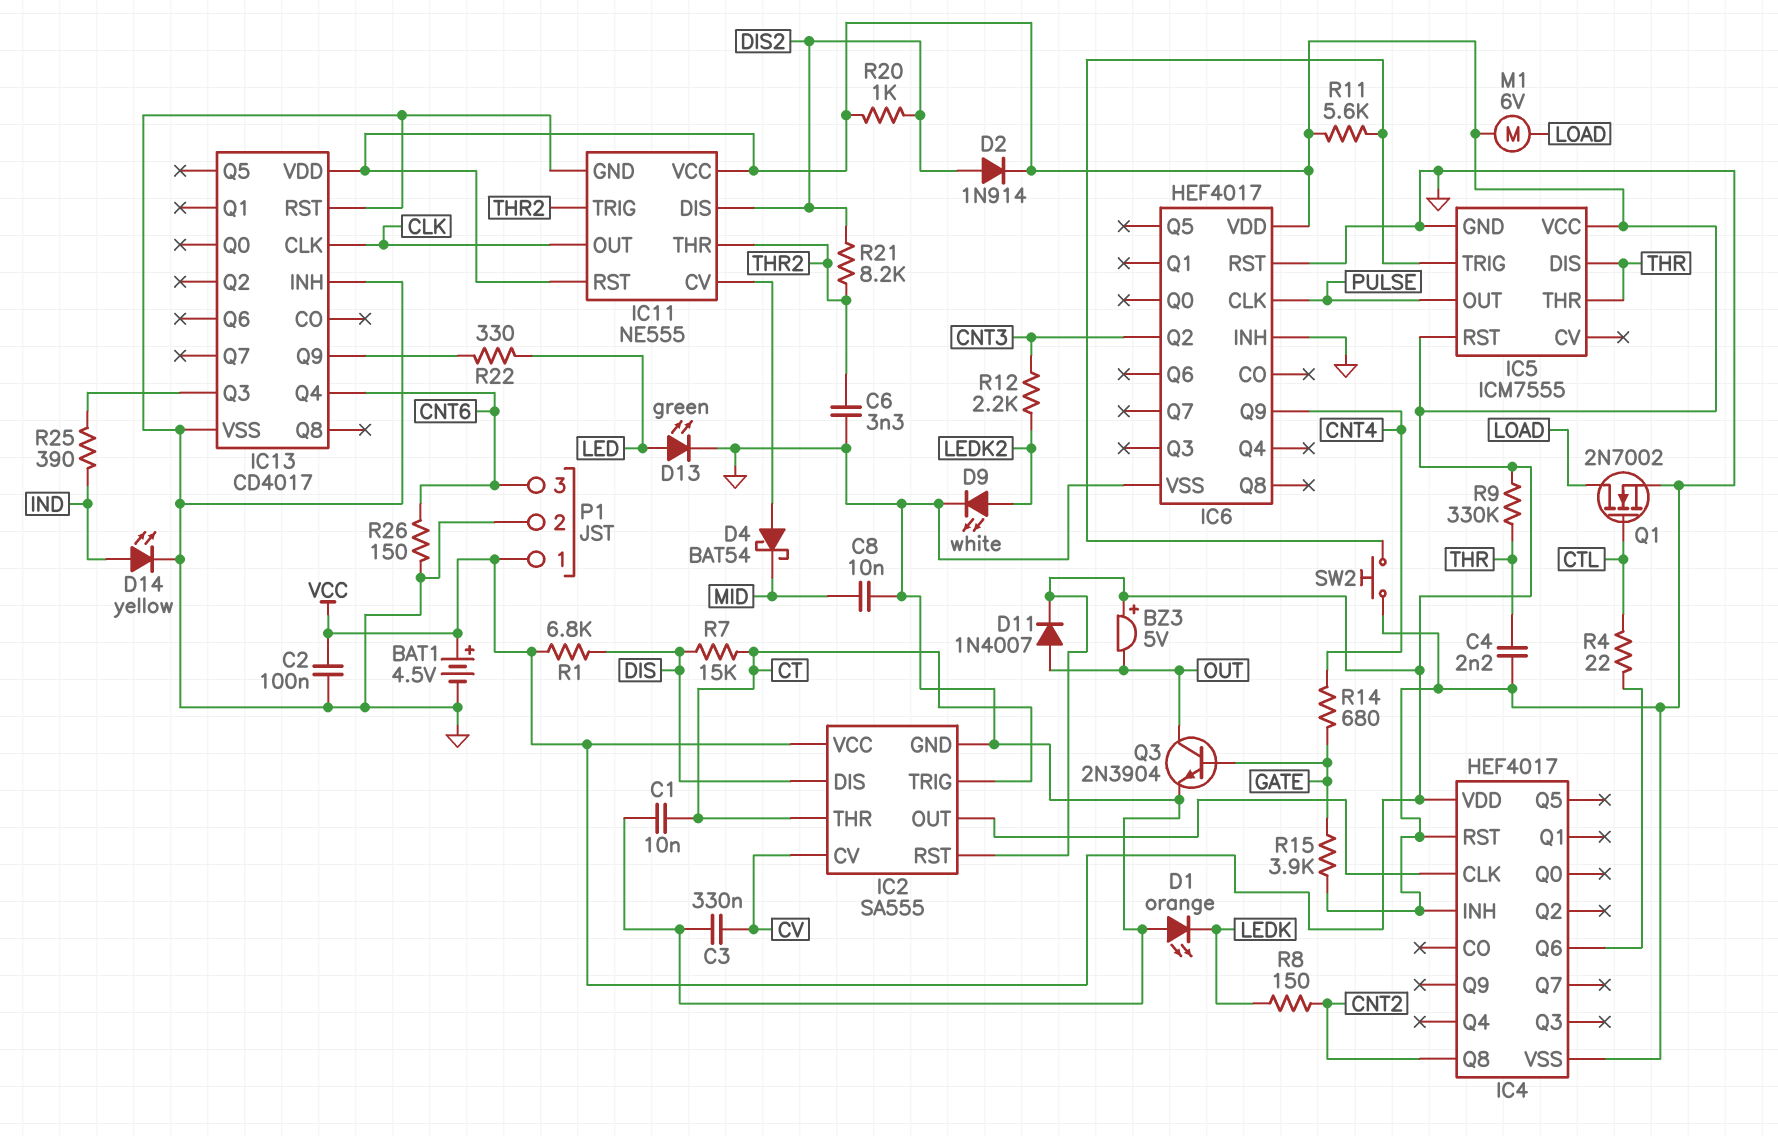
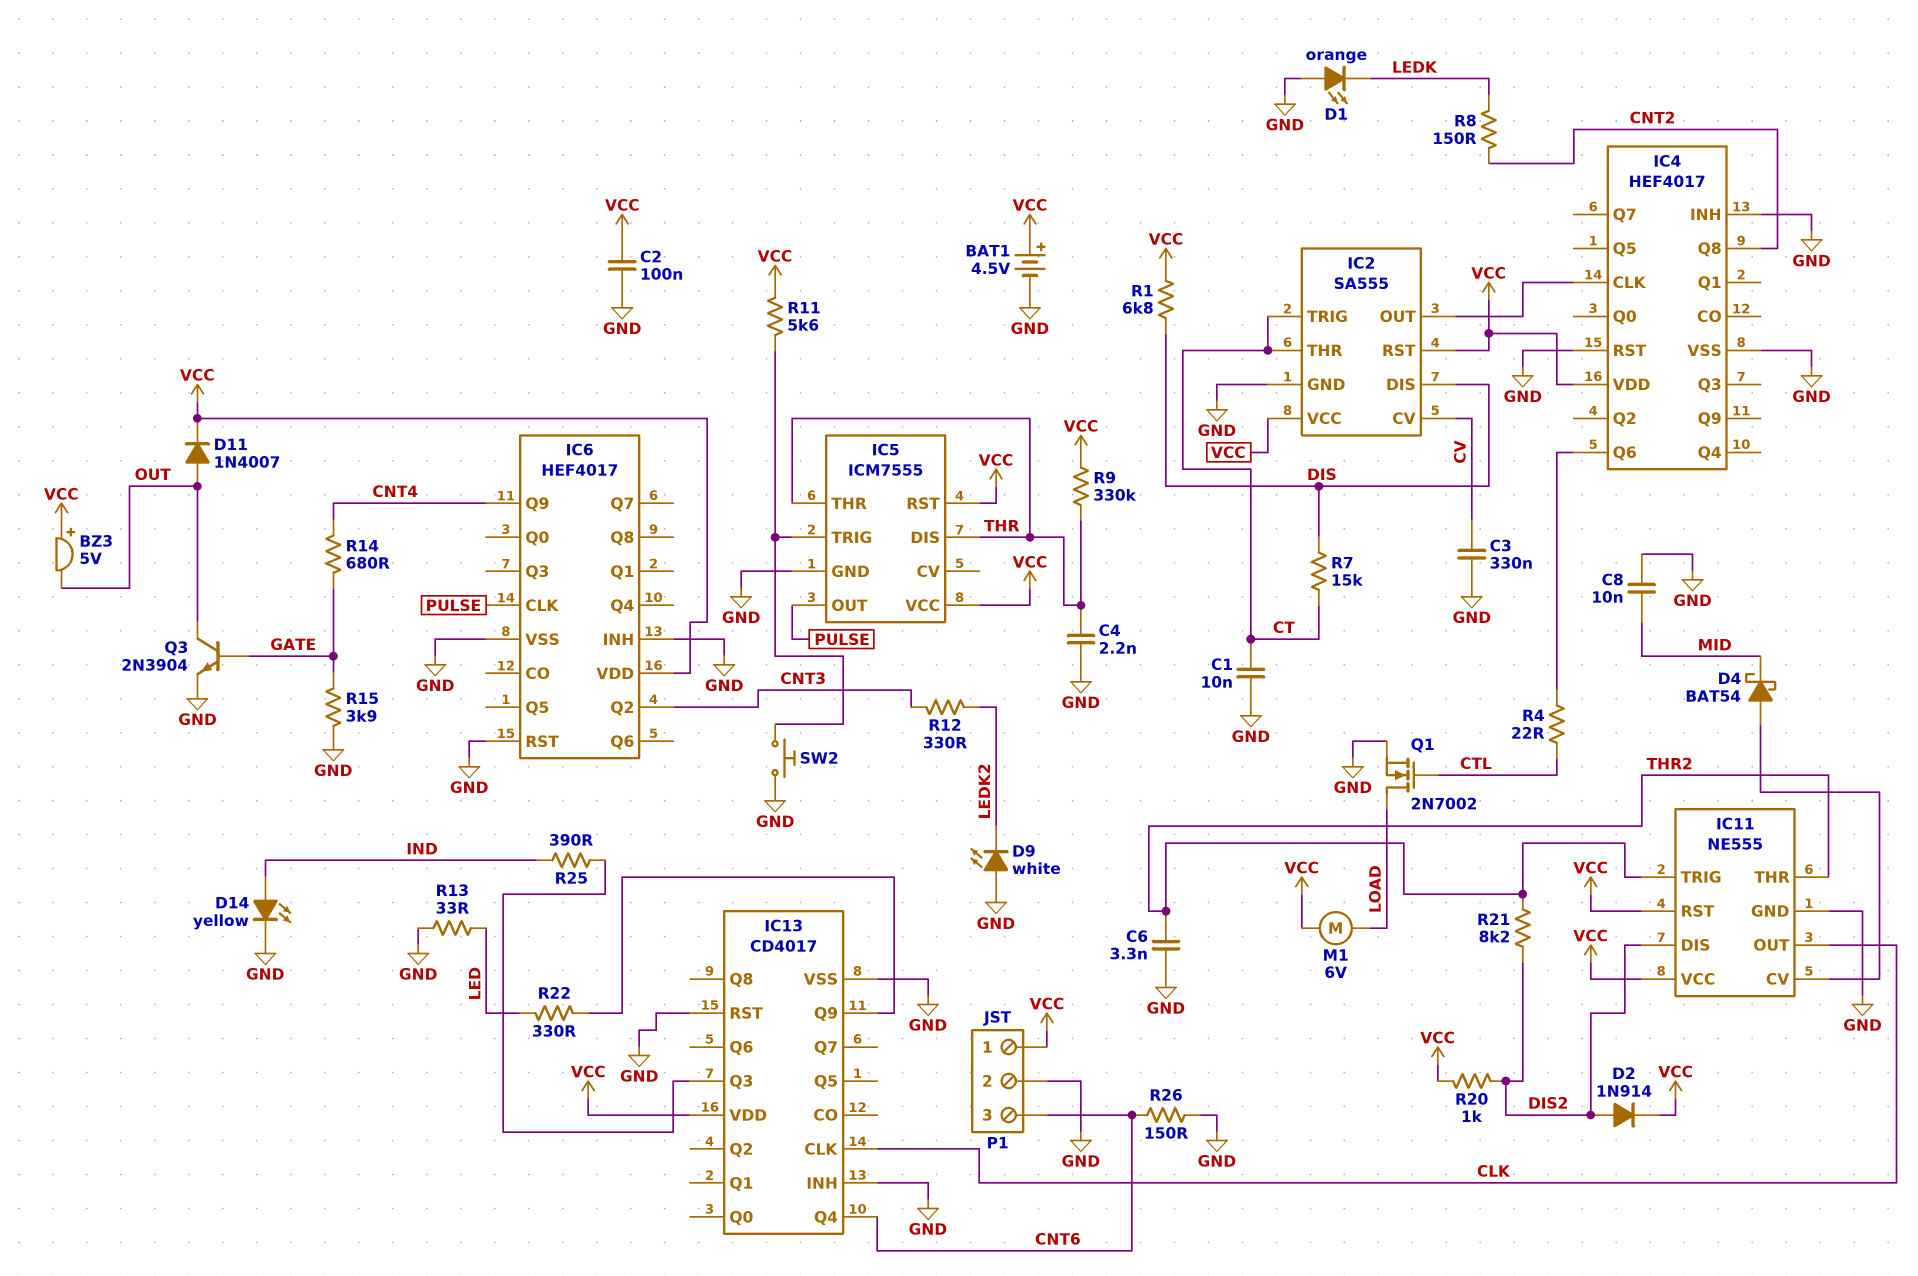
D9: LED white (A LEDK2, K GND) -> LED white (A GND, K LEDK2)
D13: LED green (A LED, K GND) -> none
R12: 2.2k (CNT3, LEDK2) -> 330 (CNT3, LEDK2)
R13: none -> 33 (GND, LED)

